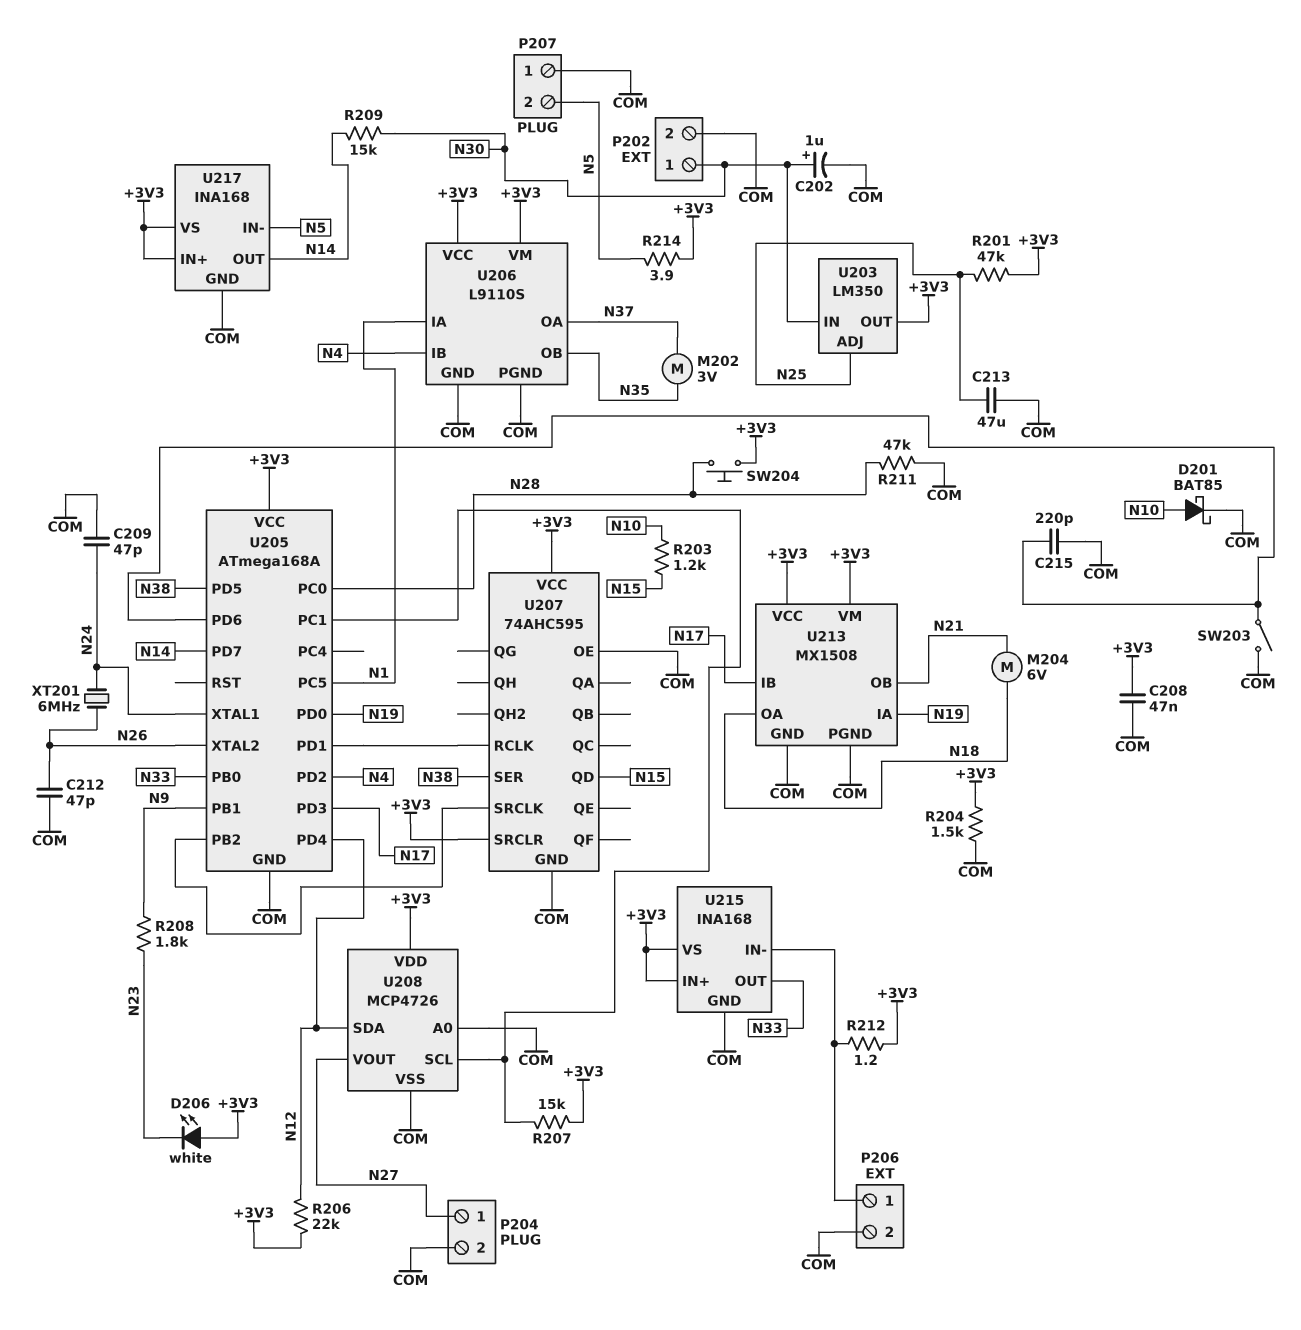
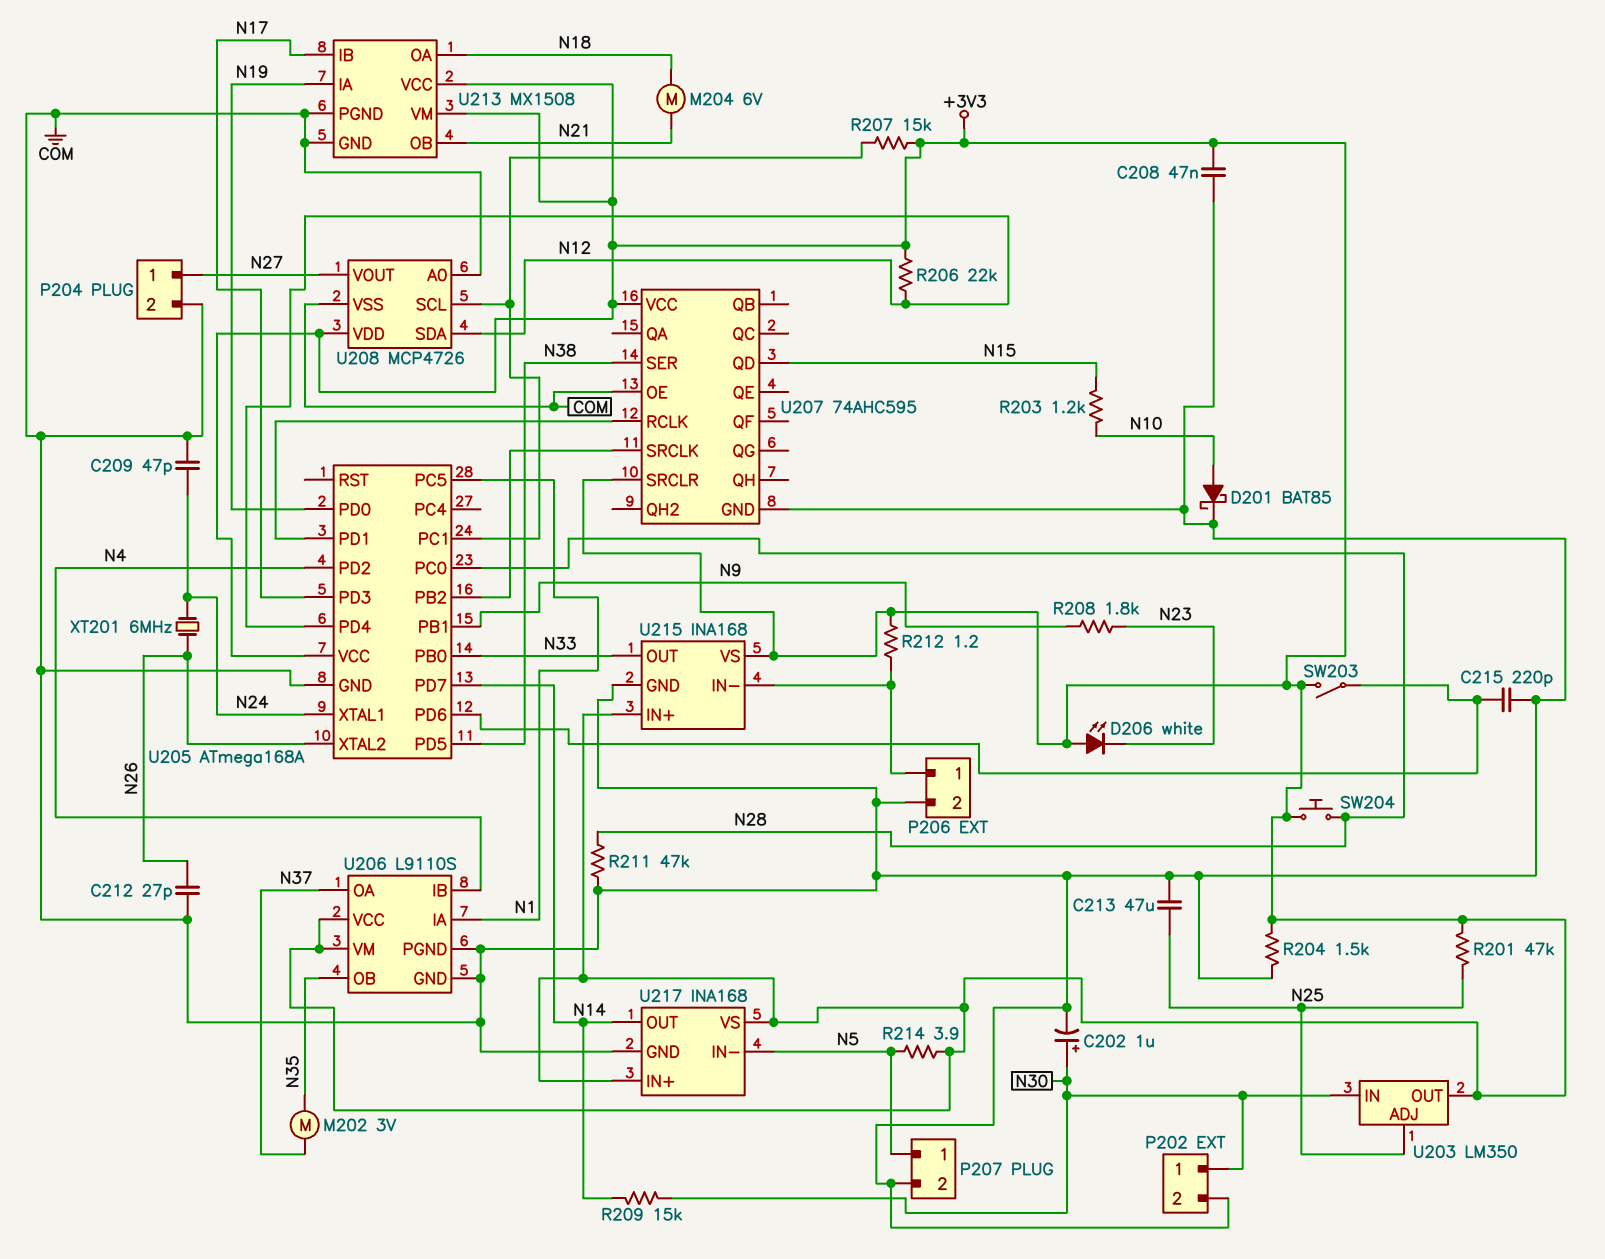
C212: 47pF (COM, N26) -> 27pF (COM, N26)
P207 pin 1: COM -> N5
P207 pin 2: N5 -> COM
SW203: switch (COM, U205/PD6) -> switch (+3V3, U205/PD6)

